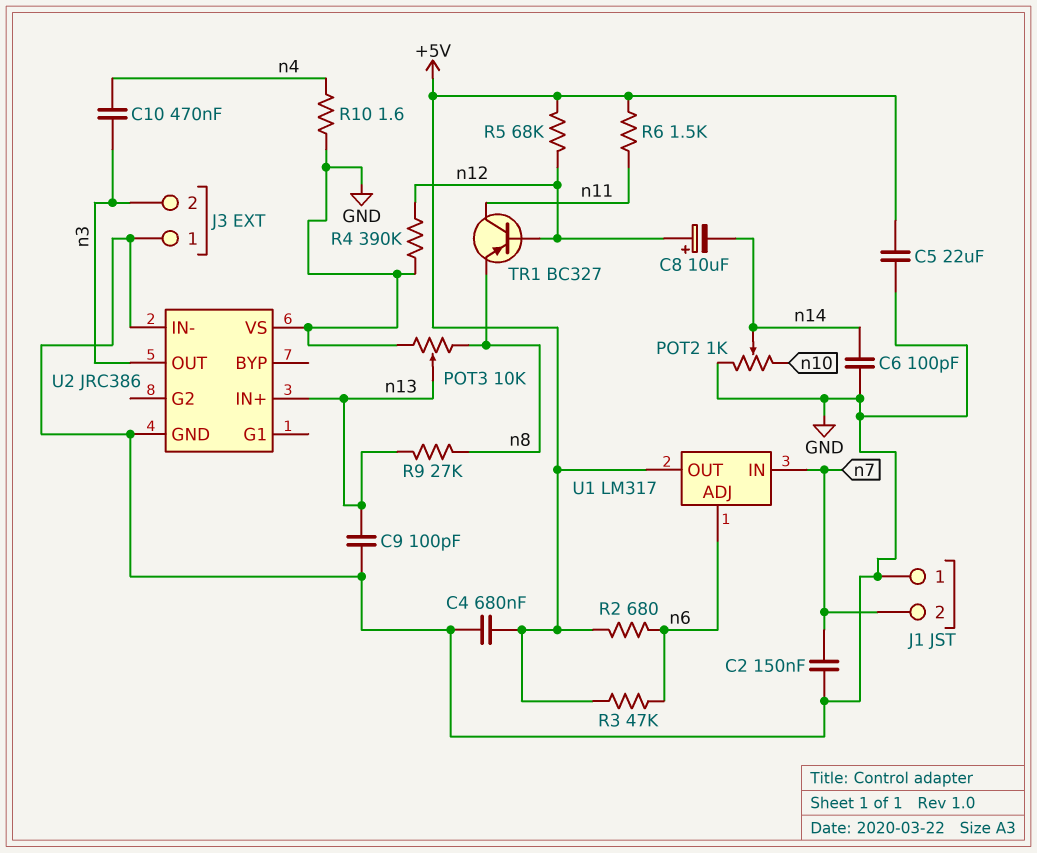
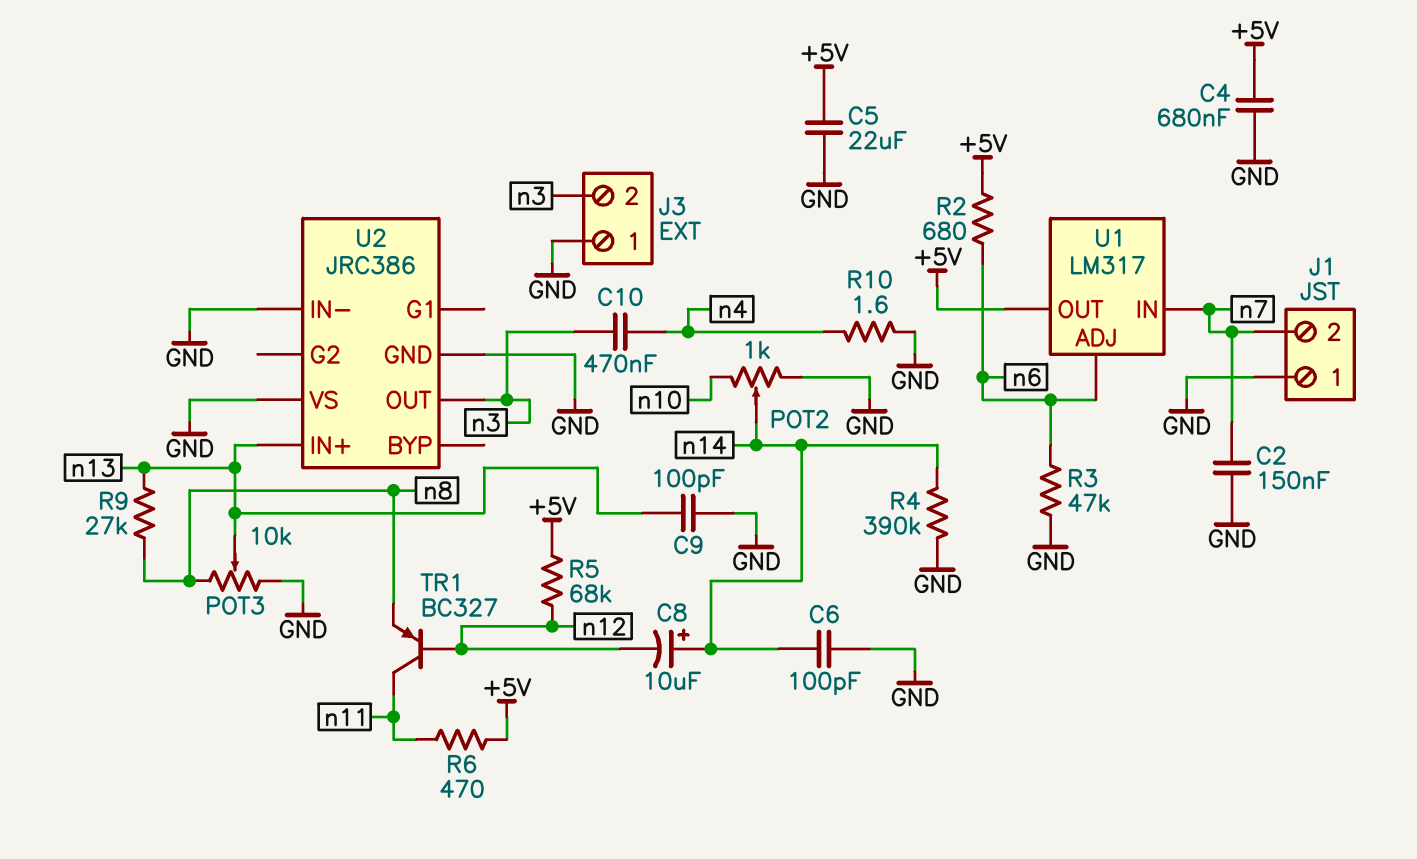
C8: 10uF (plus n12, minus n14) -> 10uF (plus n14, minus n12)
R3: 47k (+5V, n6) -> 47k (GND, n6)
R4: 390k (GND, n12) -> 390k (GND, n14)
R6: 1.5k (+5V, n11) -> 470 (+5V, n11)

